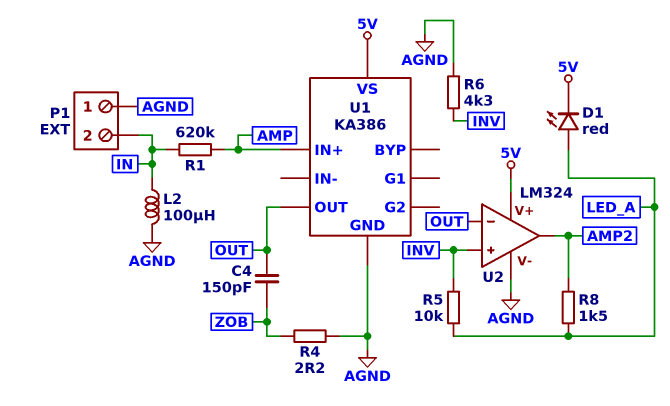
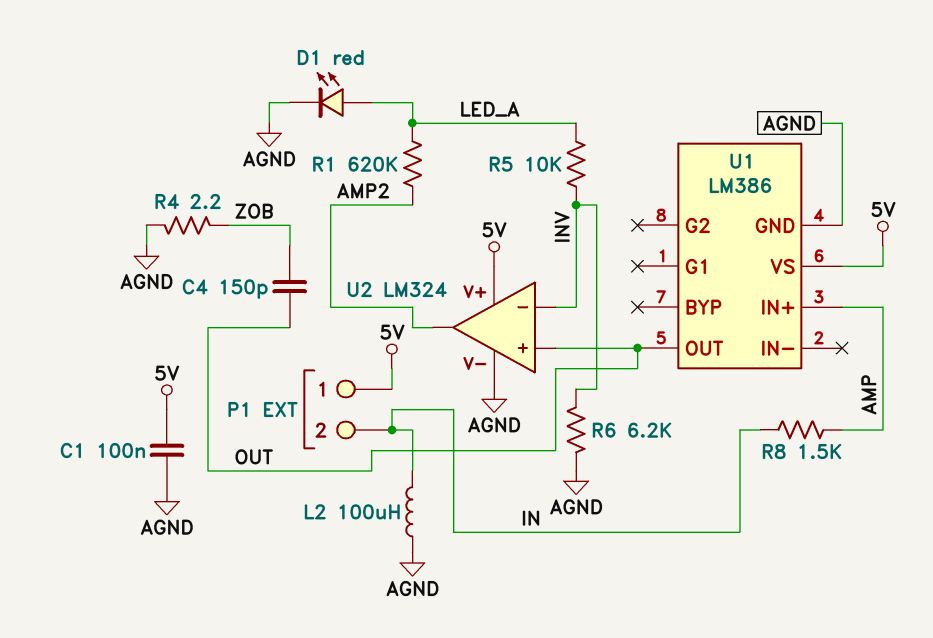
C1: none -> 100nF (5V, AGND)
D1: LED red (A LED_A, K 5V) -> LED red (A LED_A, K AGND)
P1 pin 1: AGND -> 5V
R1: 620k (AMP, IN) -> 620k (AMP2, LED_A)
R6: 4.3k (AGND, INV) -> 6.2k (AGND, INV)
R8: 1.5k (AMP2, LED_A) -> 1.5k (AMP, IN)
U1: KA386 -> LM386
U2 pin in+: INV -> OUT
U2 pin in-: OUT -> INV

